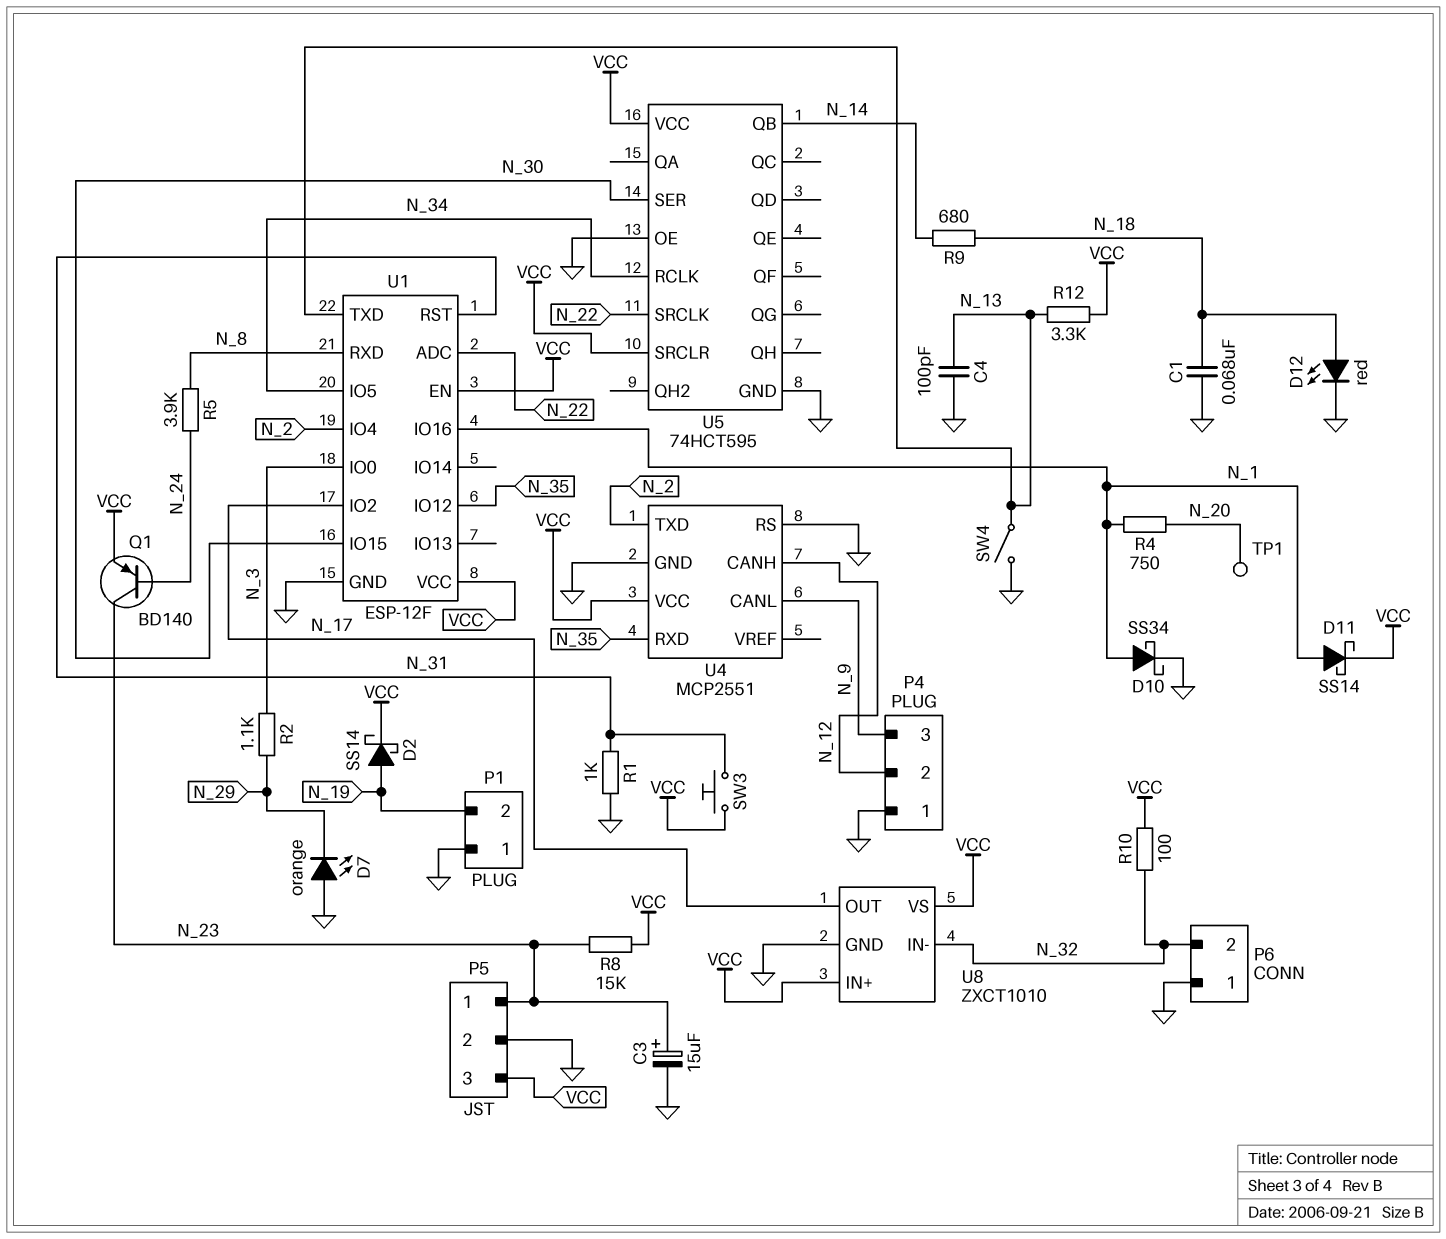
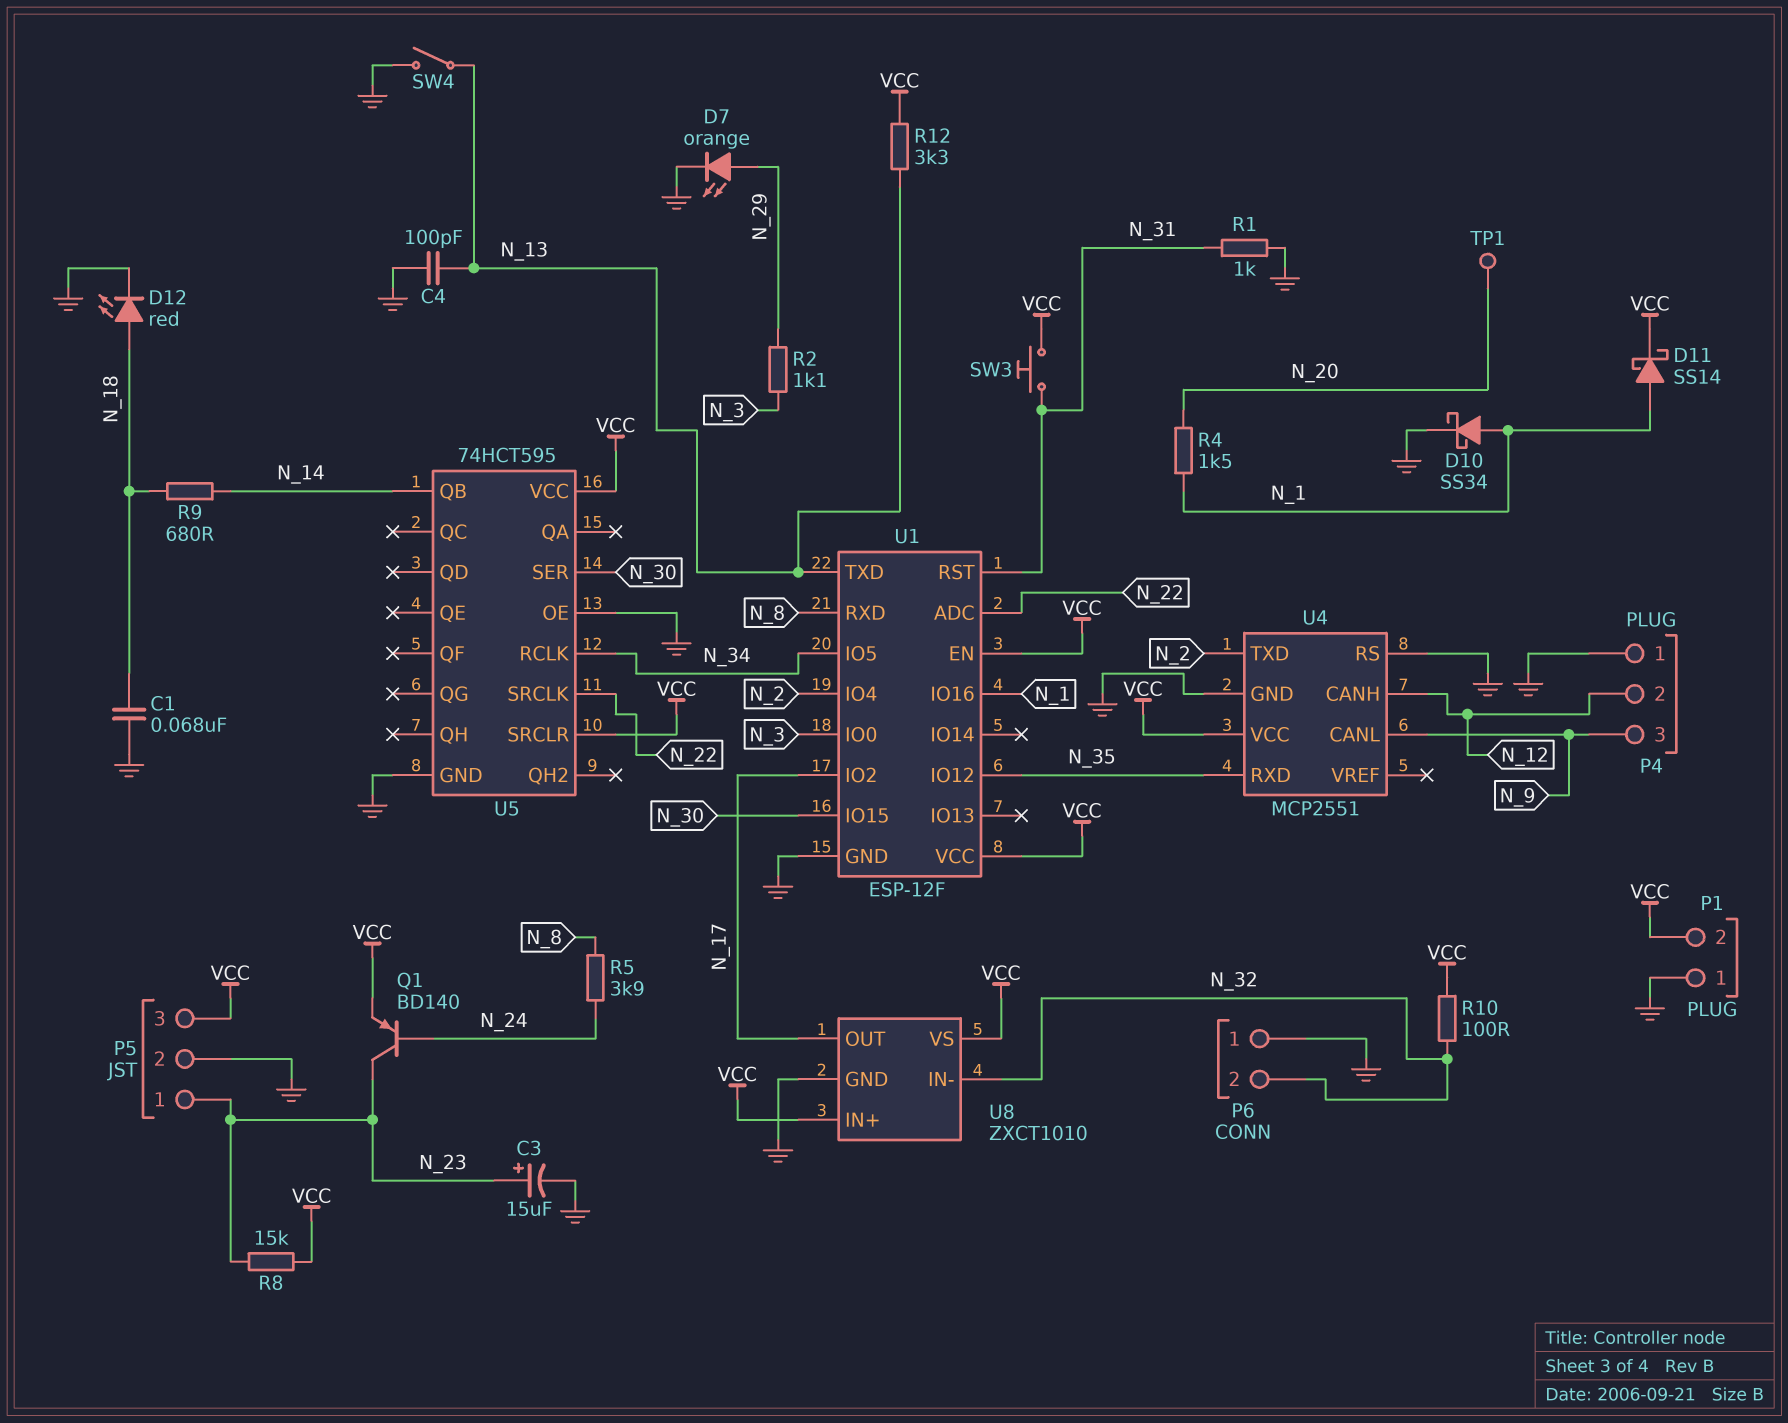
D2: schottky SS14 (A N_19, K VCC) -> none
D7: LED orange (A GND, K N_29) -> LED orange (A N_29, K GND)
P1 pin 2: N_19 -> VCC
R4: 750 (N_1, N_20) -> 1.5k (N_1, N_20)

